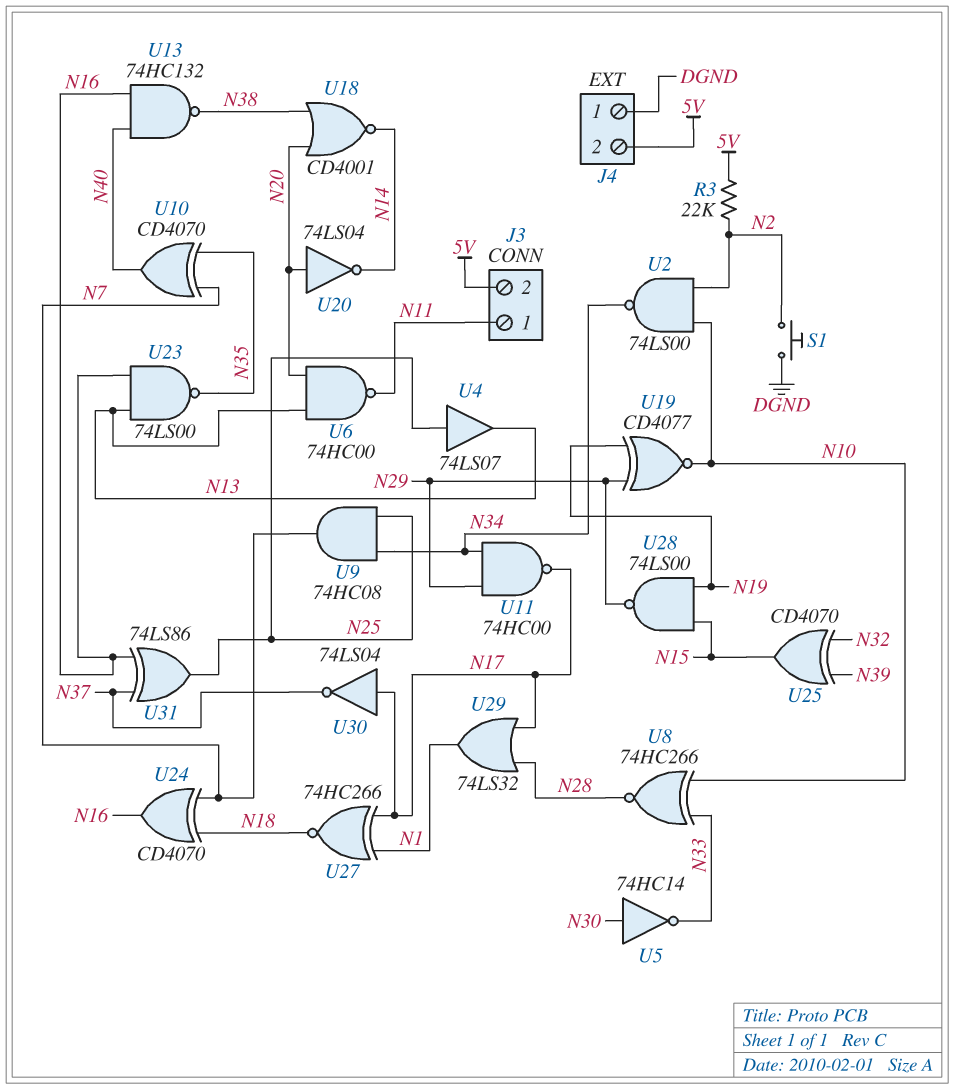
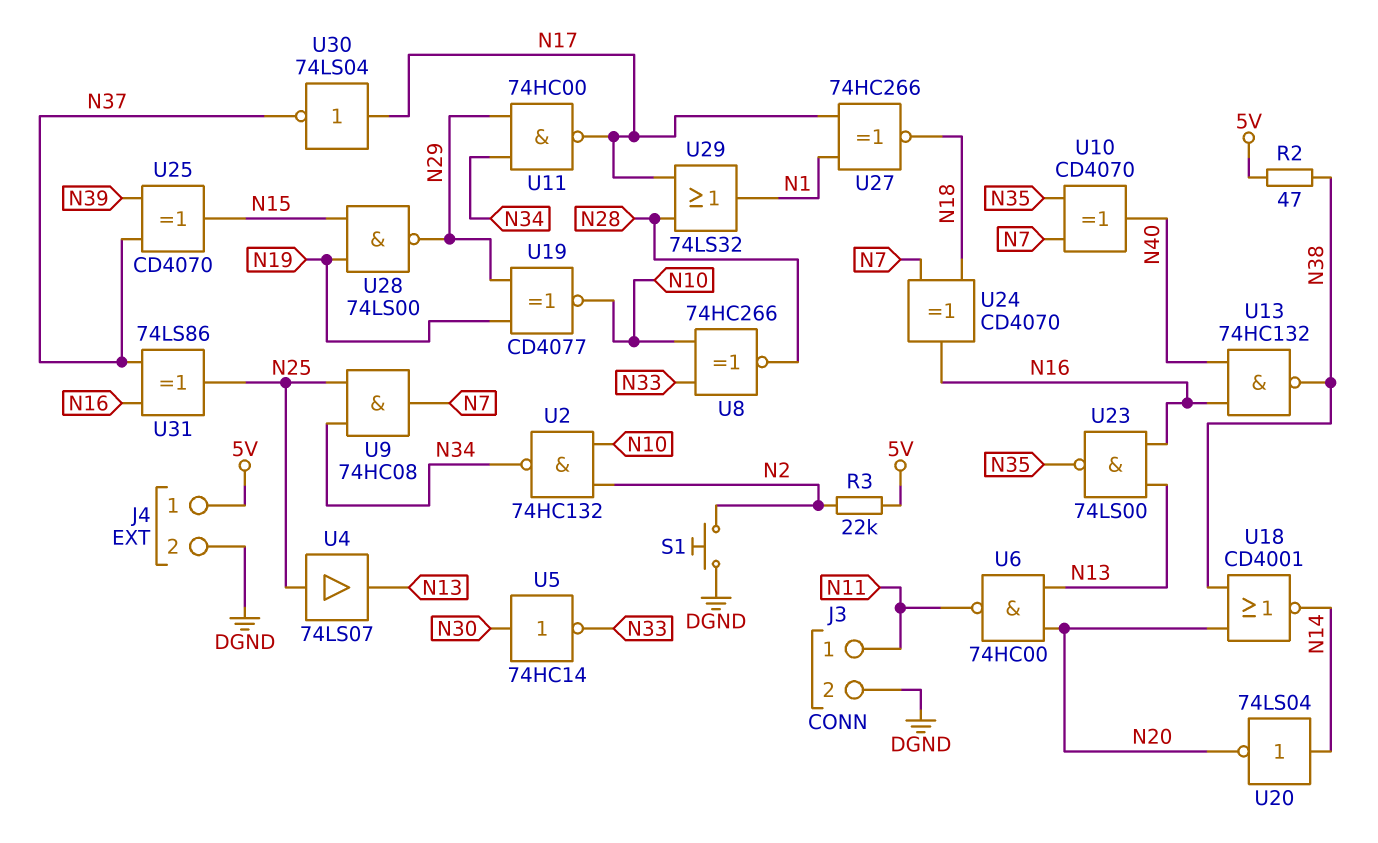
J3 pin 2: 5V -> DGND
J4 pin 1: DGND -> 5V
J4 pin 2: 5V -> DGND
R2: none -> 47 (5V, N38)
U2: NAND 74LS00 (in N2, in N10, out N34) -> NAND 74HC132 (in N2, in N10, out N34)
U20: NOT 74LS04 (in N20, out N14) -> NOT 74LS04 (in N14, out N20)
U25: XOR CD4070 (in N32, in N39, out N15) -> XOR CD4070 (in N37, in N39, out N15)

